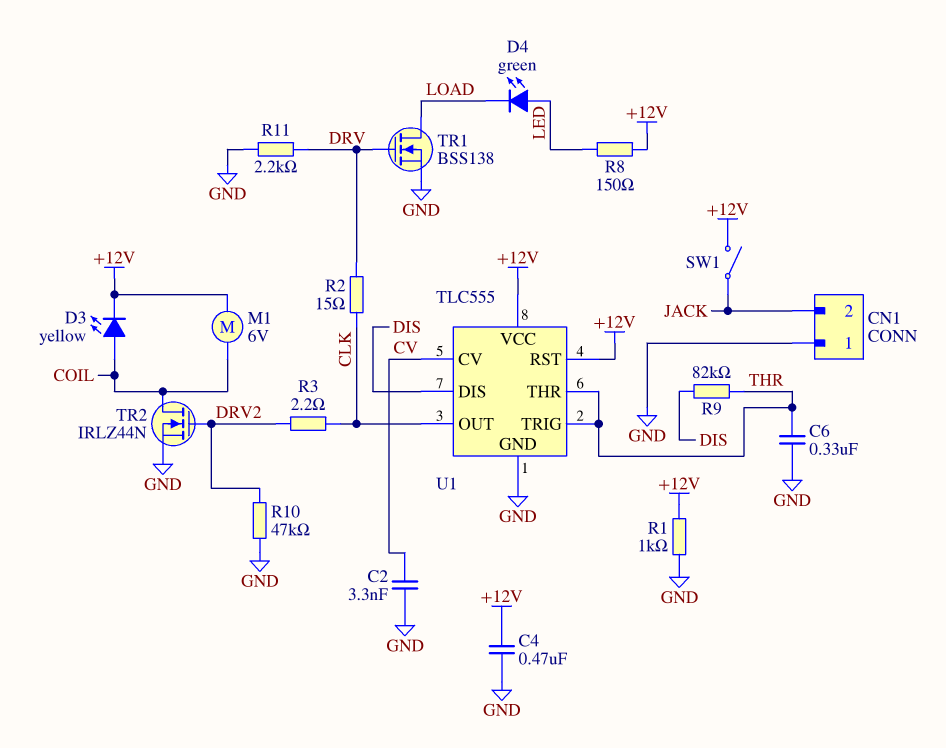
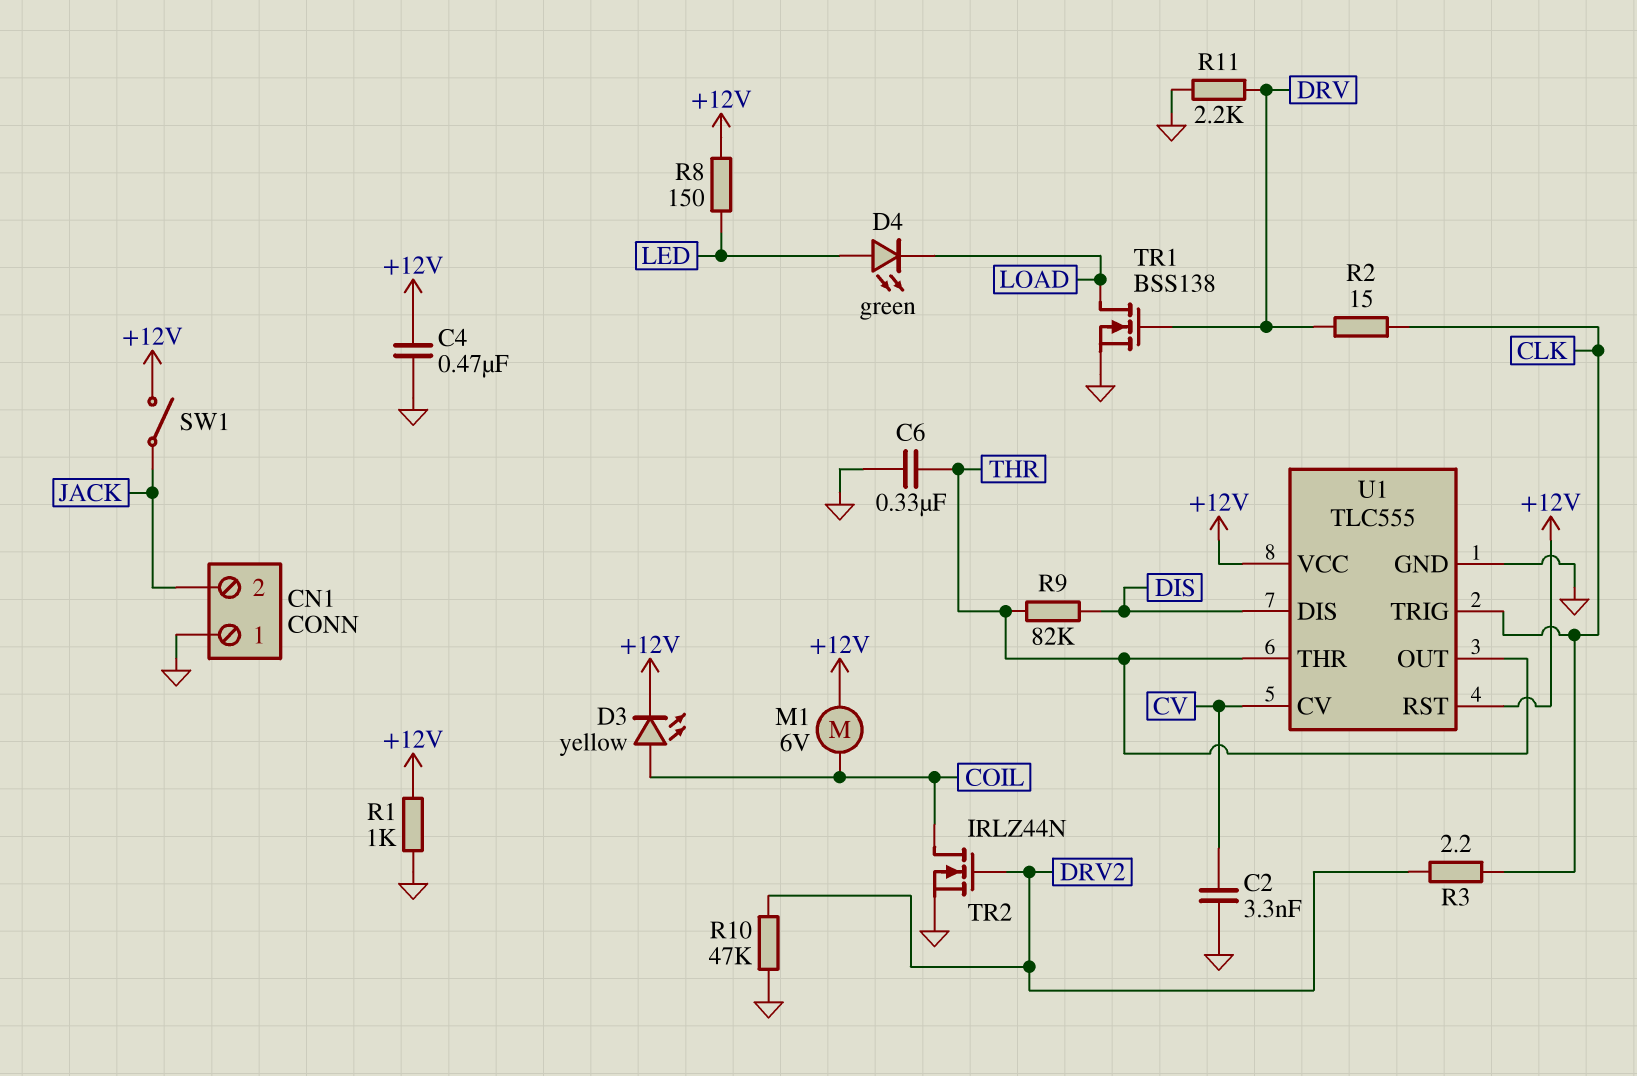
U1 pin OUT: CLK -> THR
U1 pin TRIG: THR -> CLK

